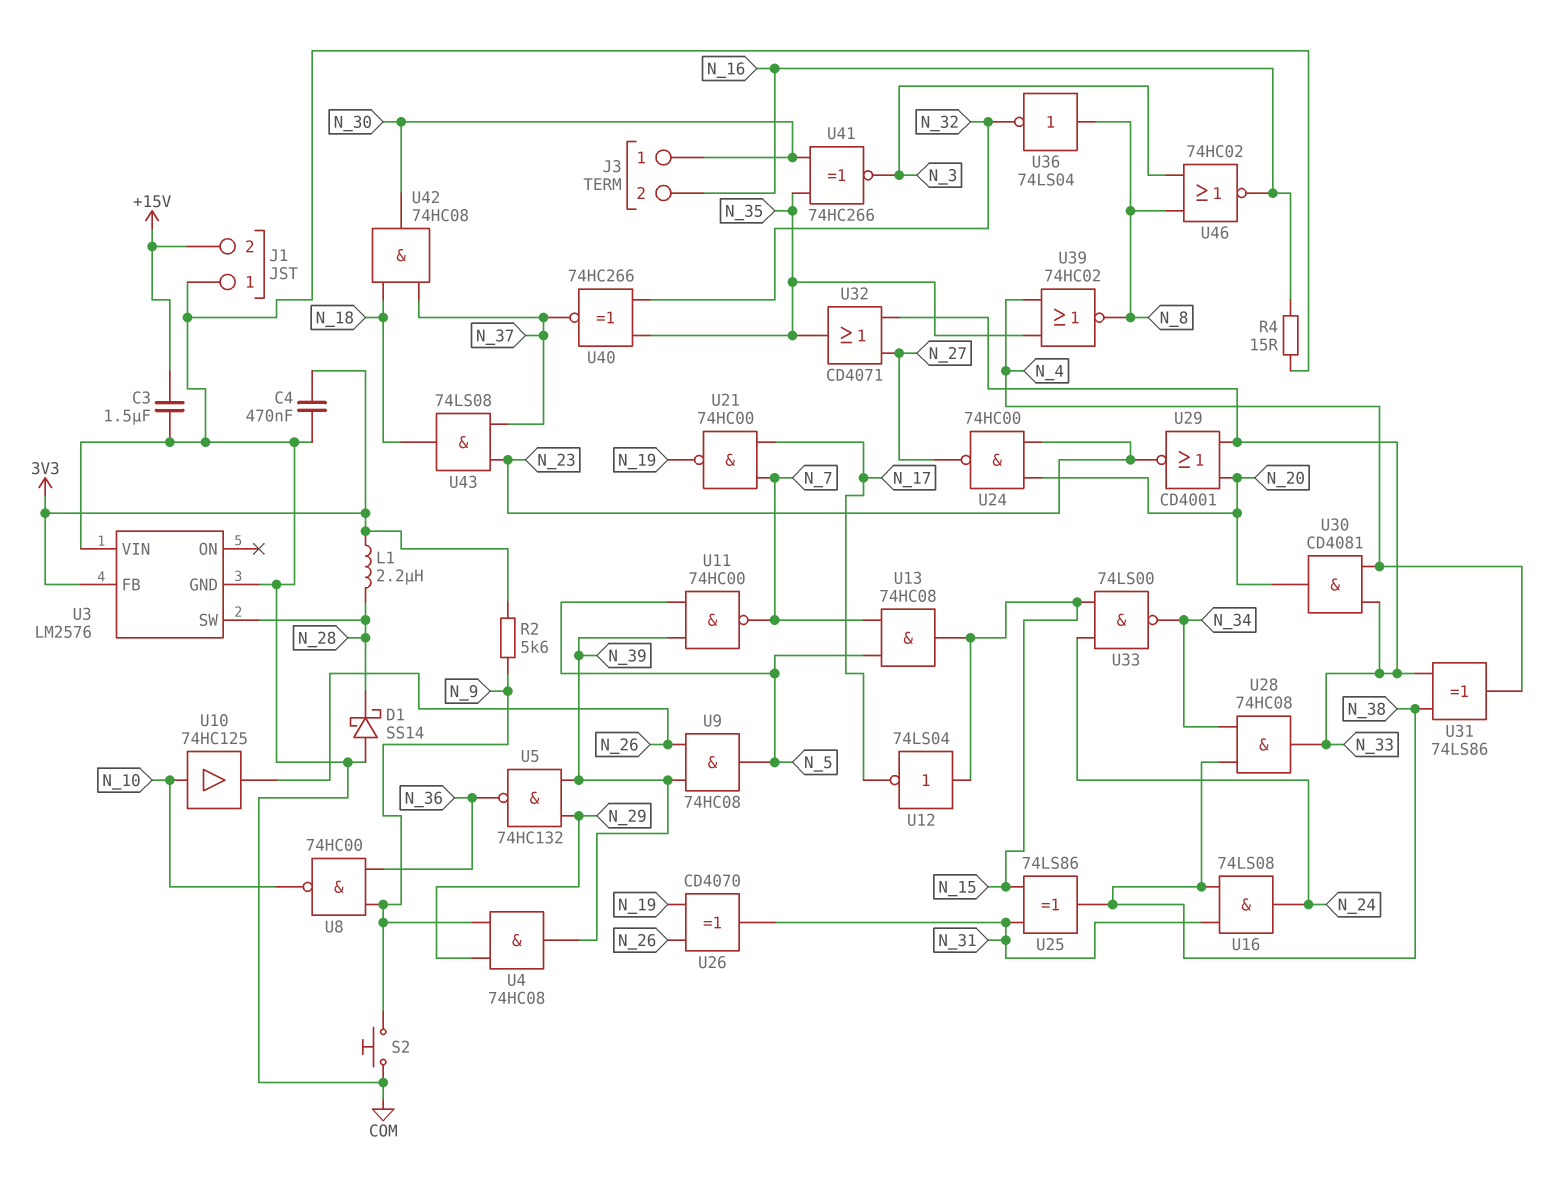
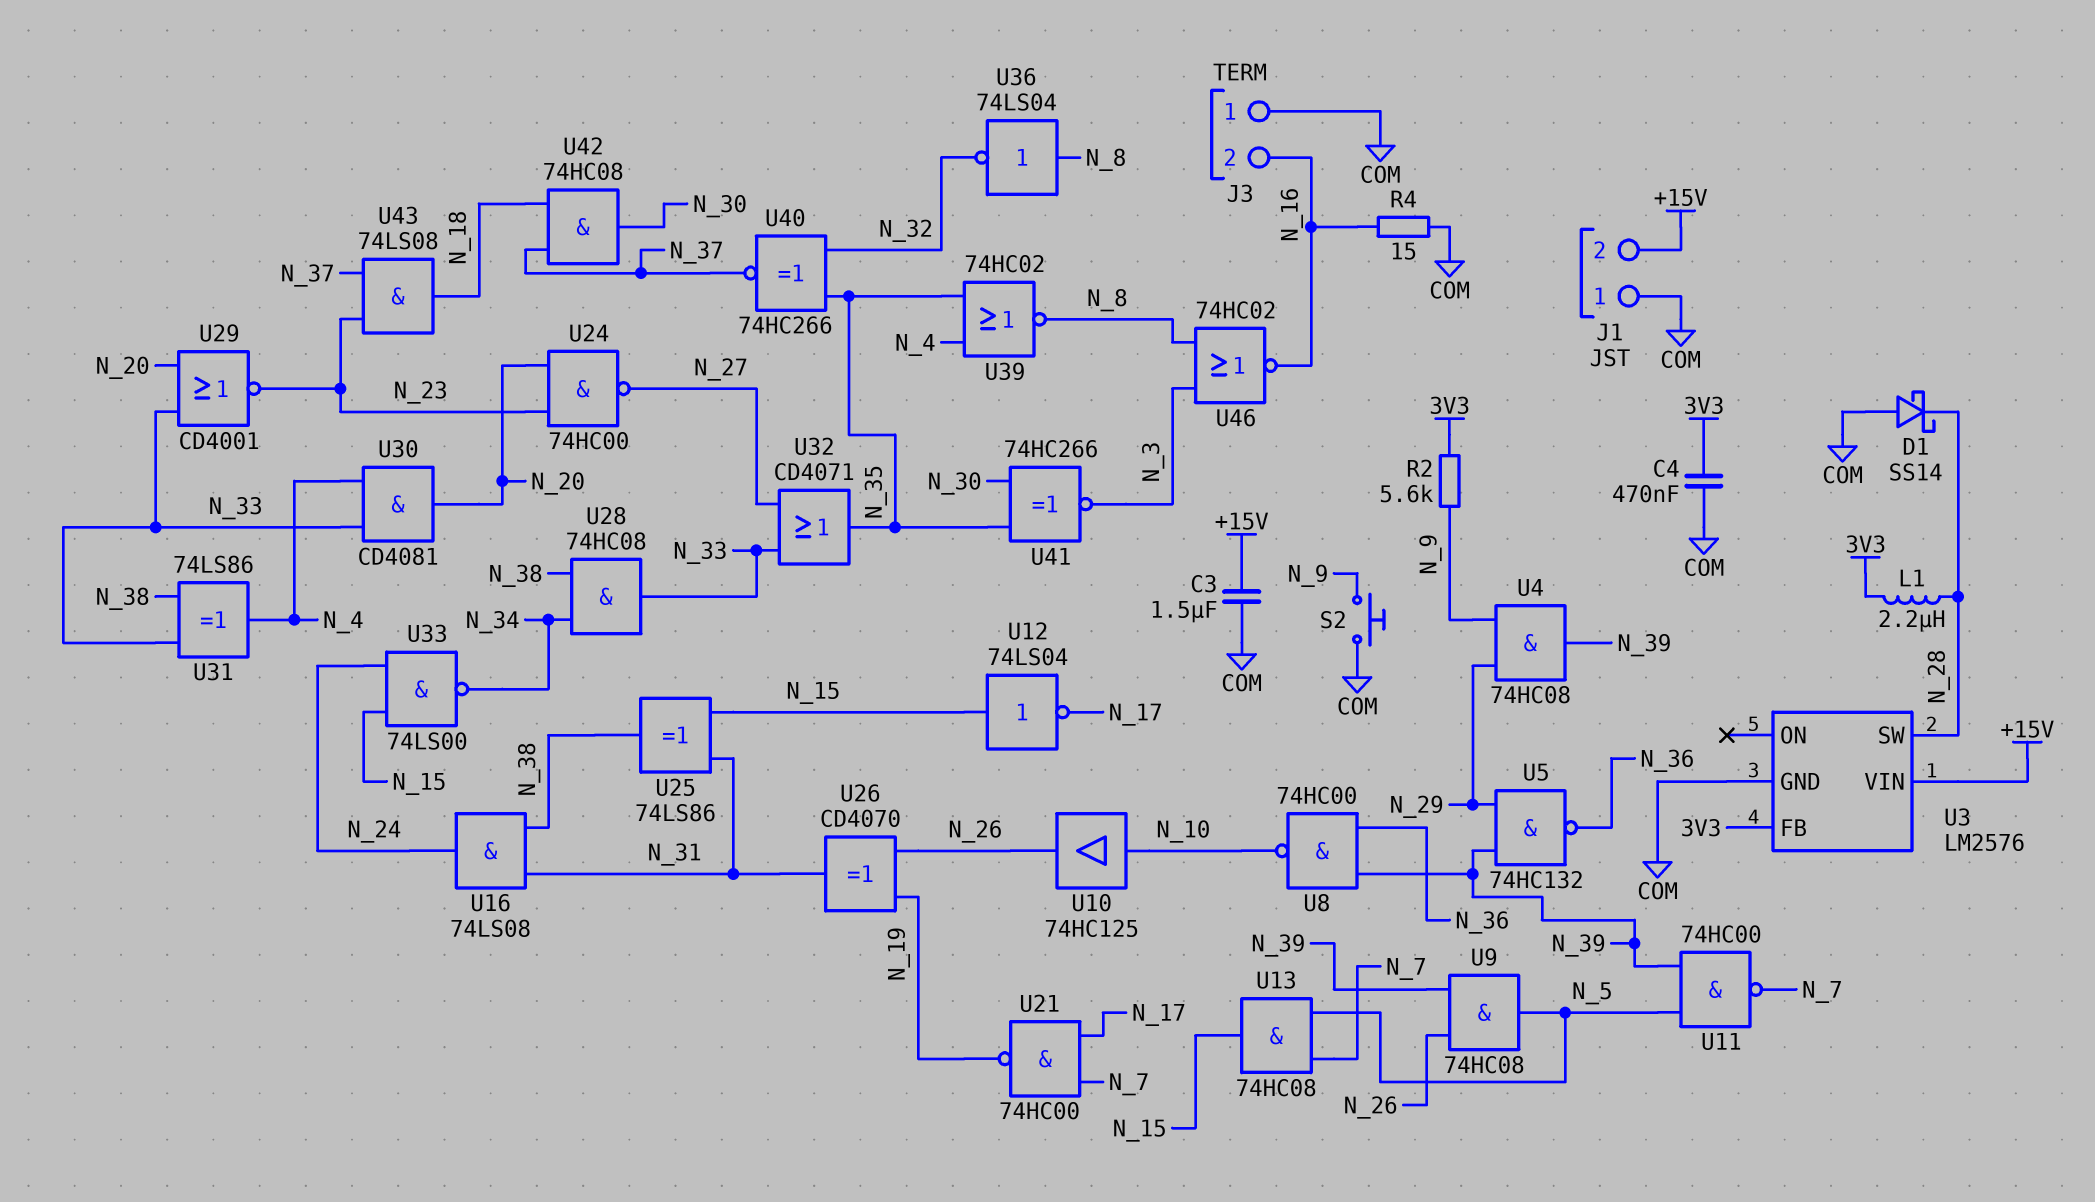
J3 pin 1: N_30 -> COM
U3 pin VIN: COM -> +15V
U8: NAND 74HC00 (in N_9, in N_36, out N_10) -> NAND 74HC00 (in N_36, in N_39, out N_10)

